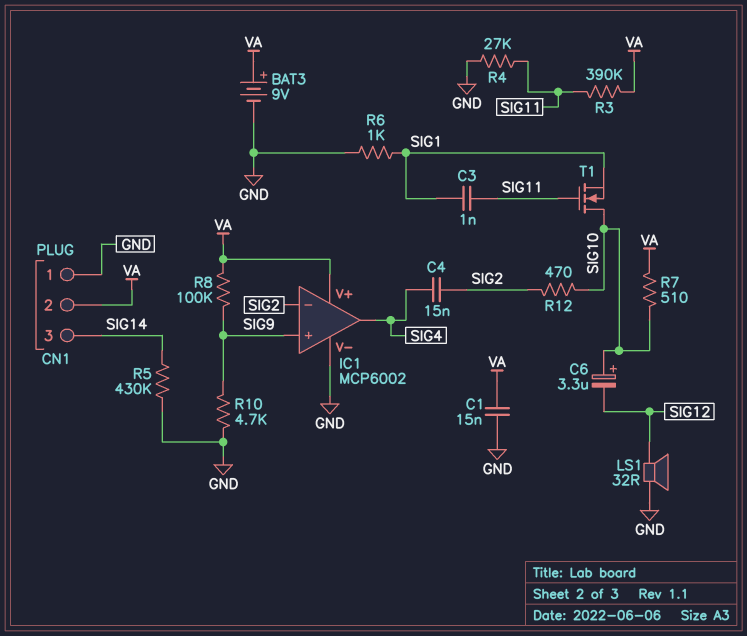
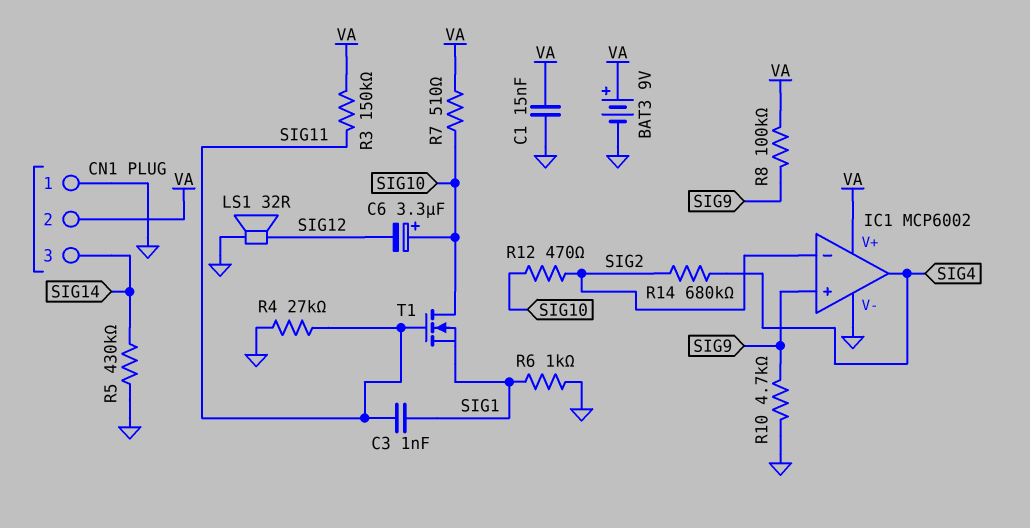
C4: 15nF (SIG2, SIG4) -> none
R3: 390k (SIG11, VA) -> 150k (SIG11, VA)
R14: none -> 680k (SIG2, SIG4)

